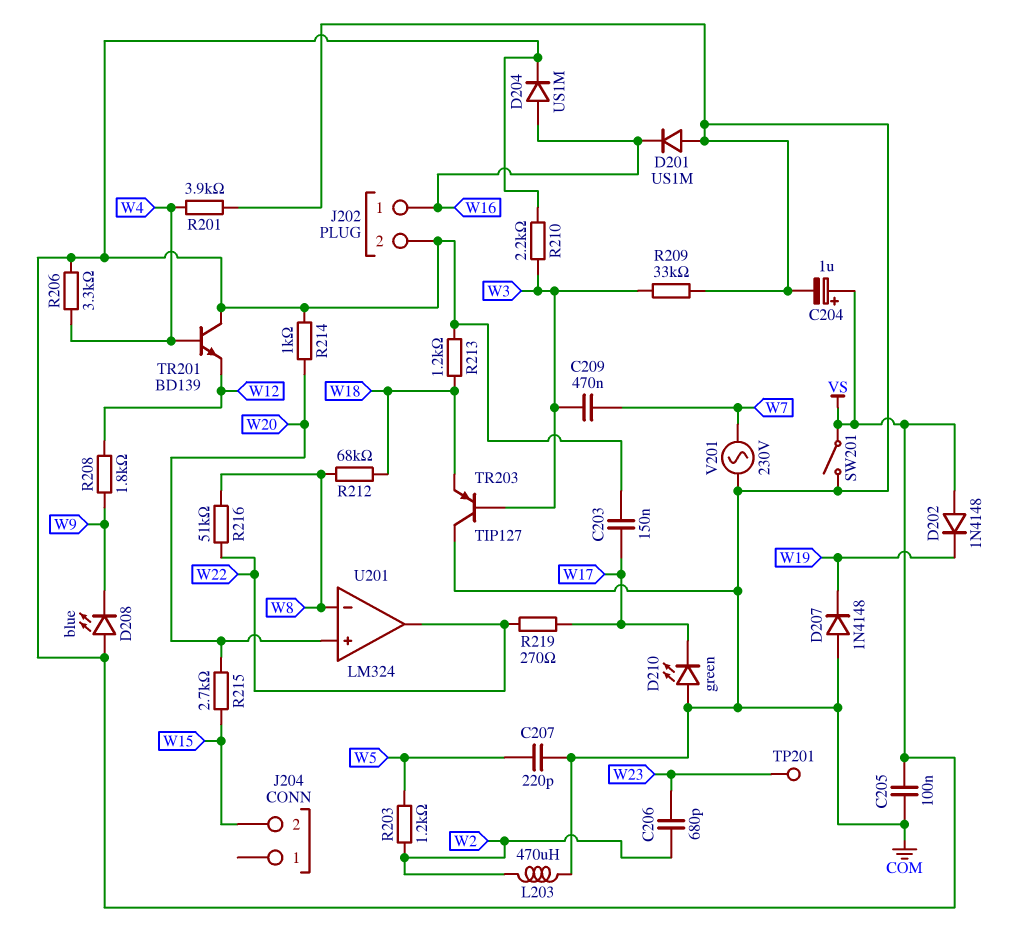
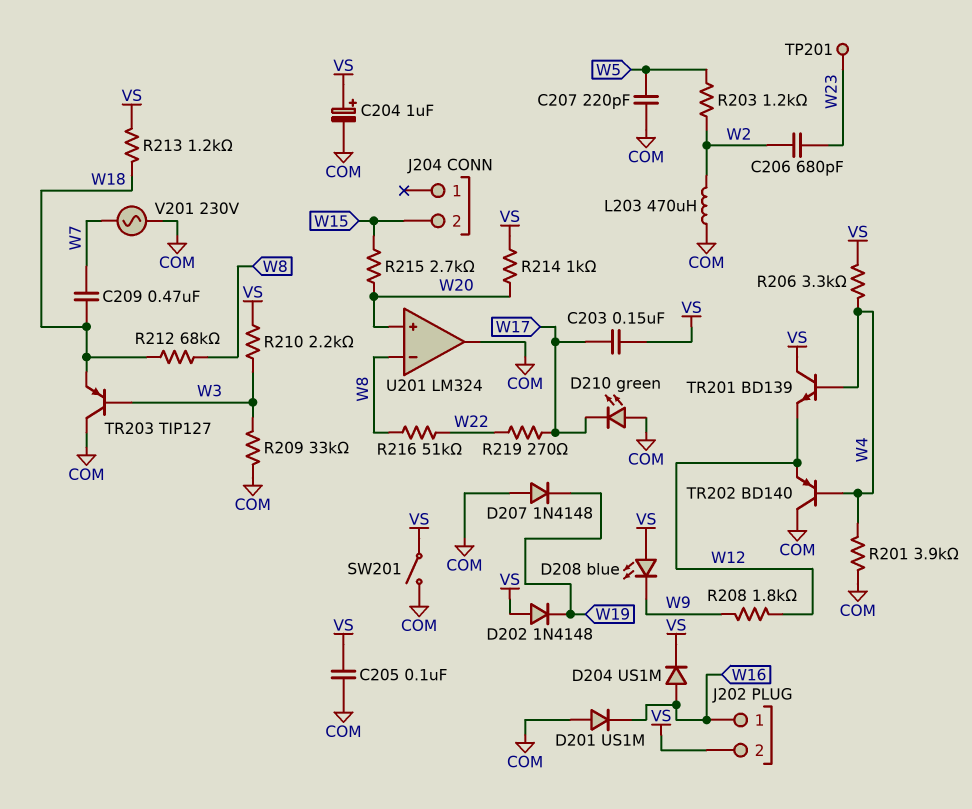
C209: 470nF (W3, W7) -> 470nF (W7, W18)
TR202: none -> PNP BD140 (B W4, C COM, E W12)
U201 pin out: W22 -> COM

